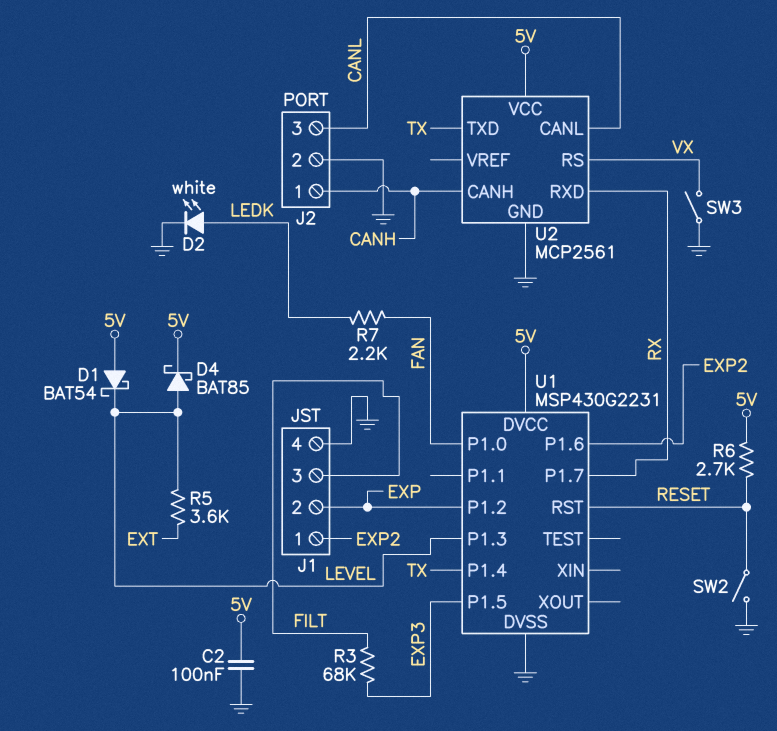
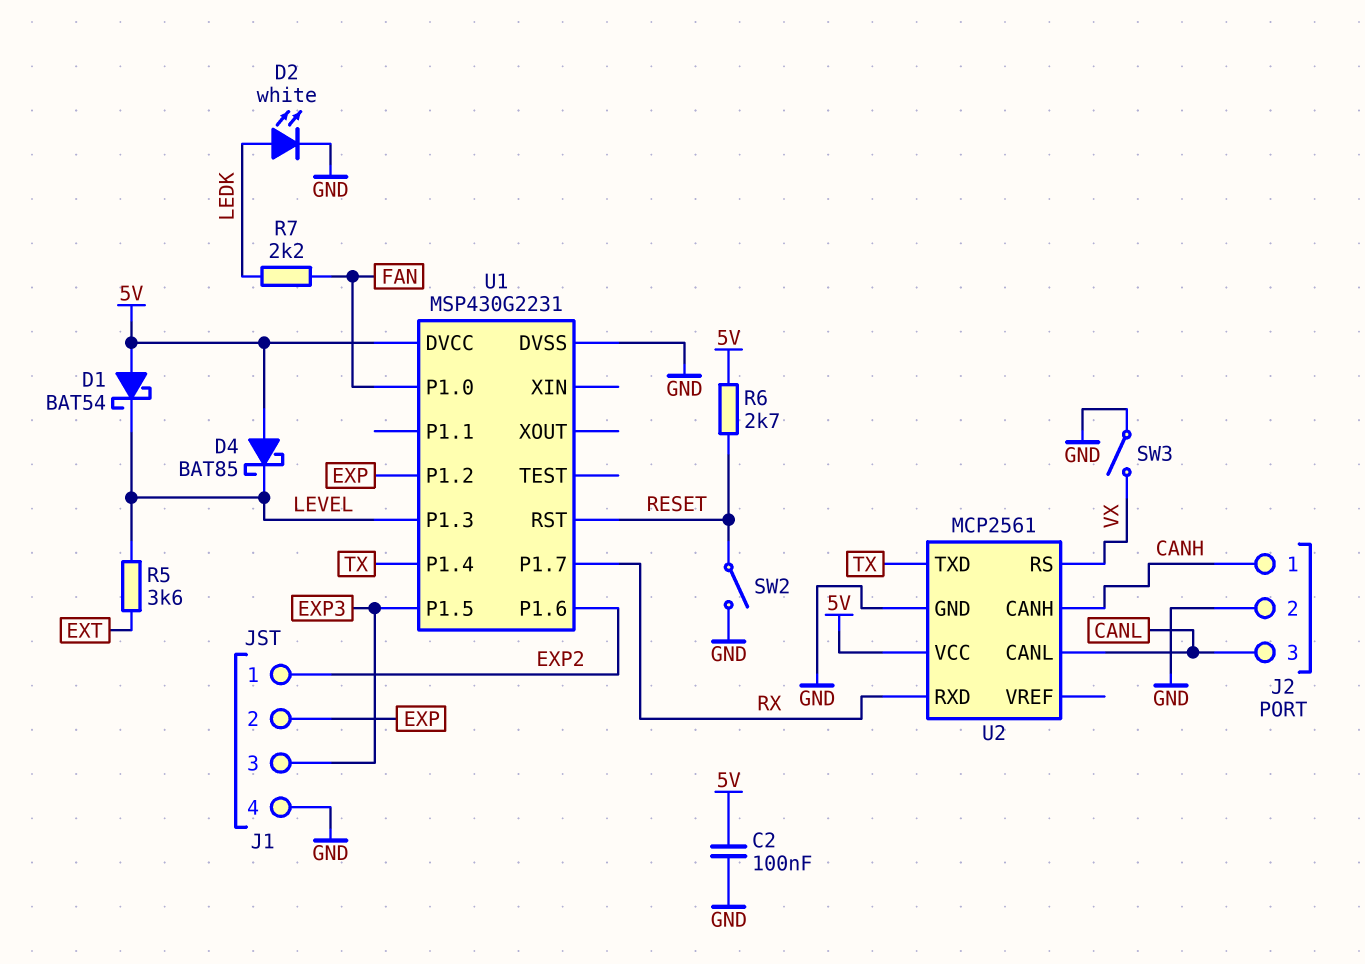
D4: schottky BAT85 (A LEVEL, K 5V) -> schottky BAT85 (A 5V, K LEVEL)
J1 pin 3: FILT -> EXP3
R3: 68k (EXP3, FILT) -> none

